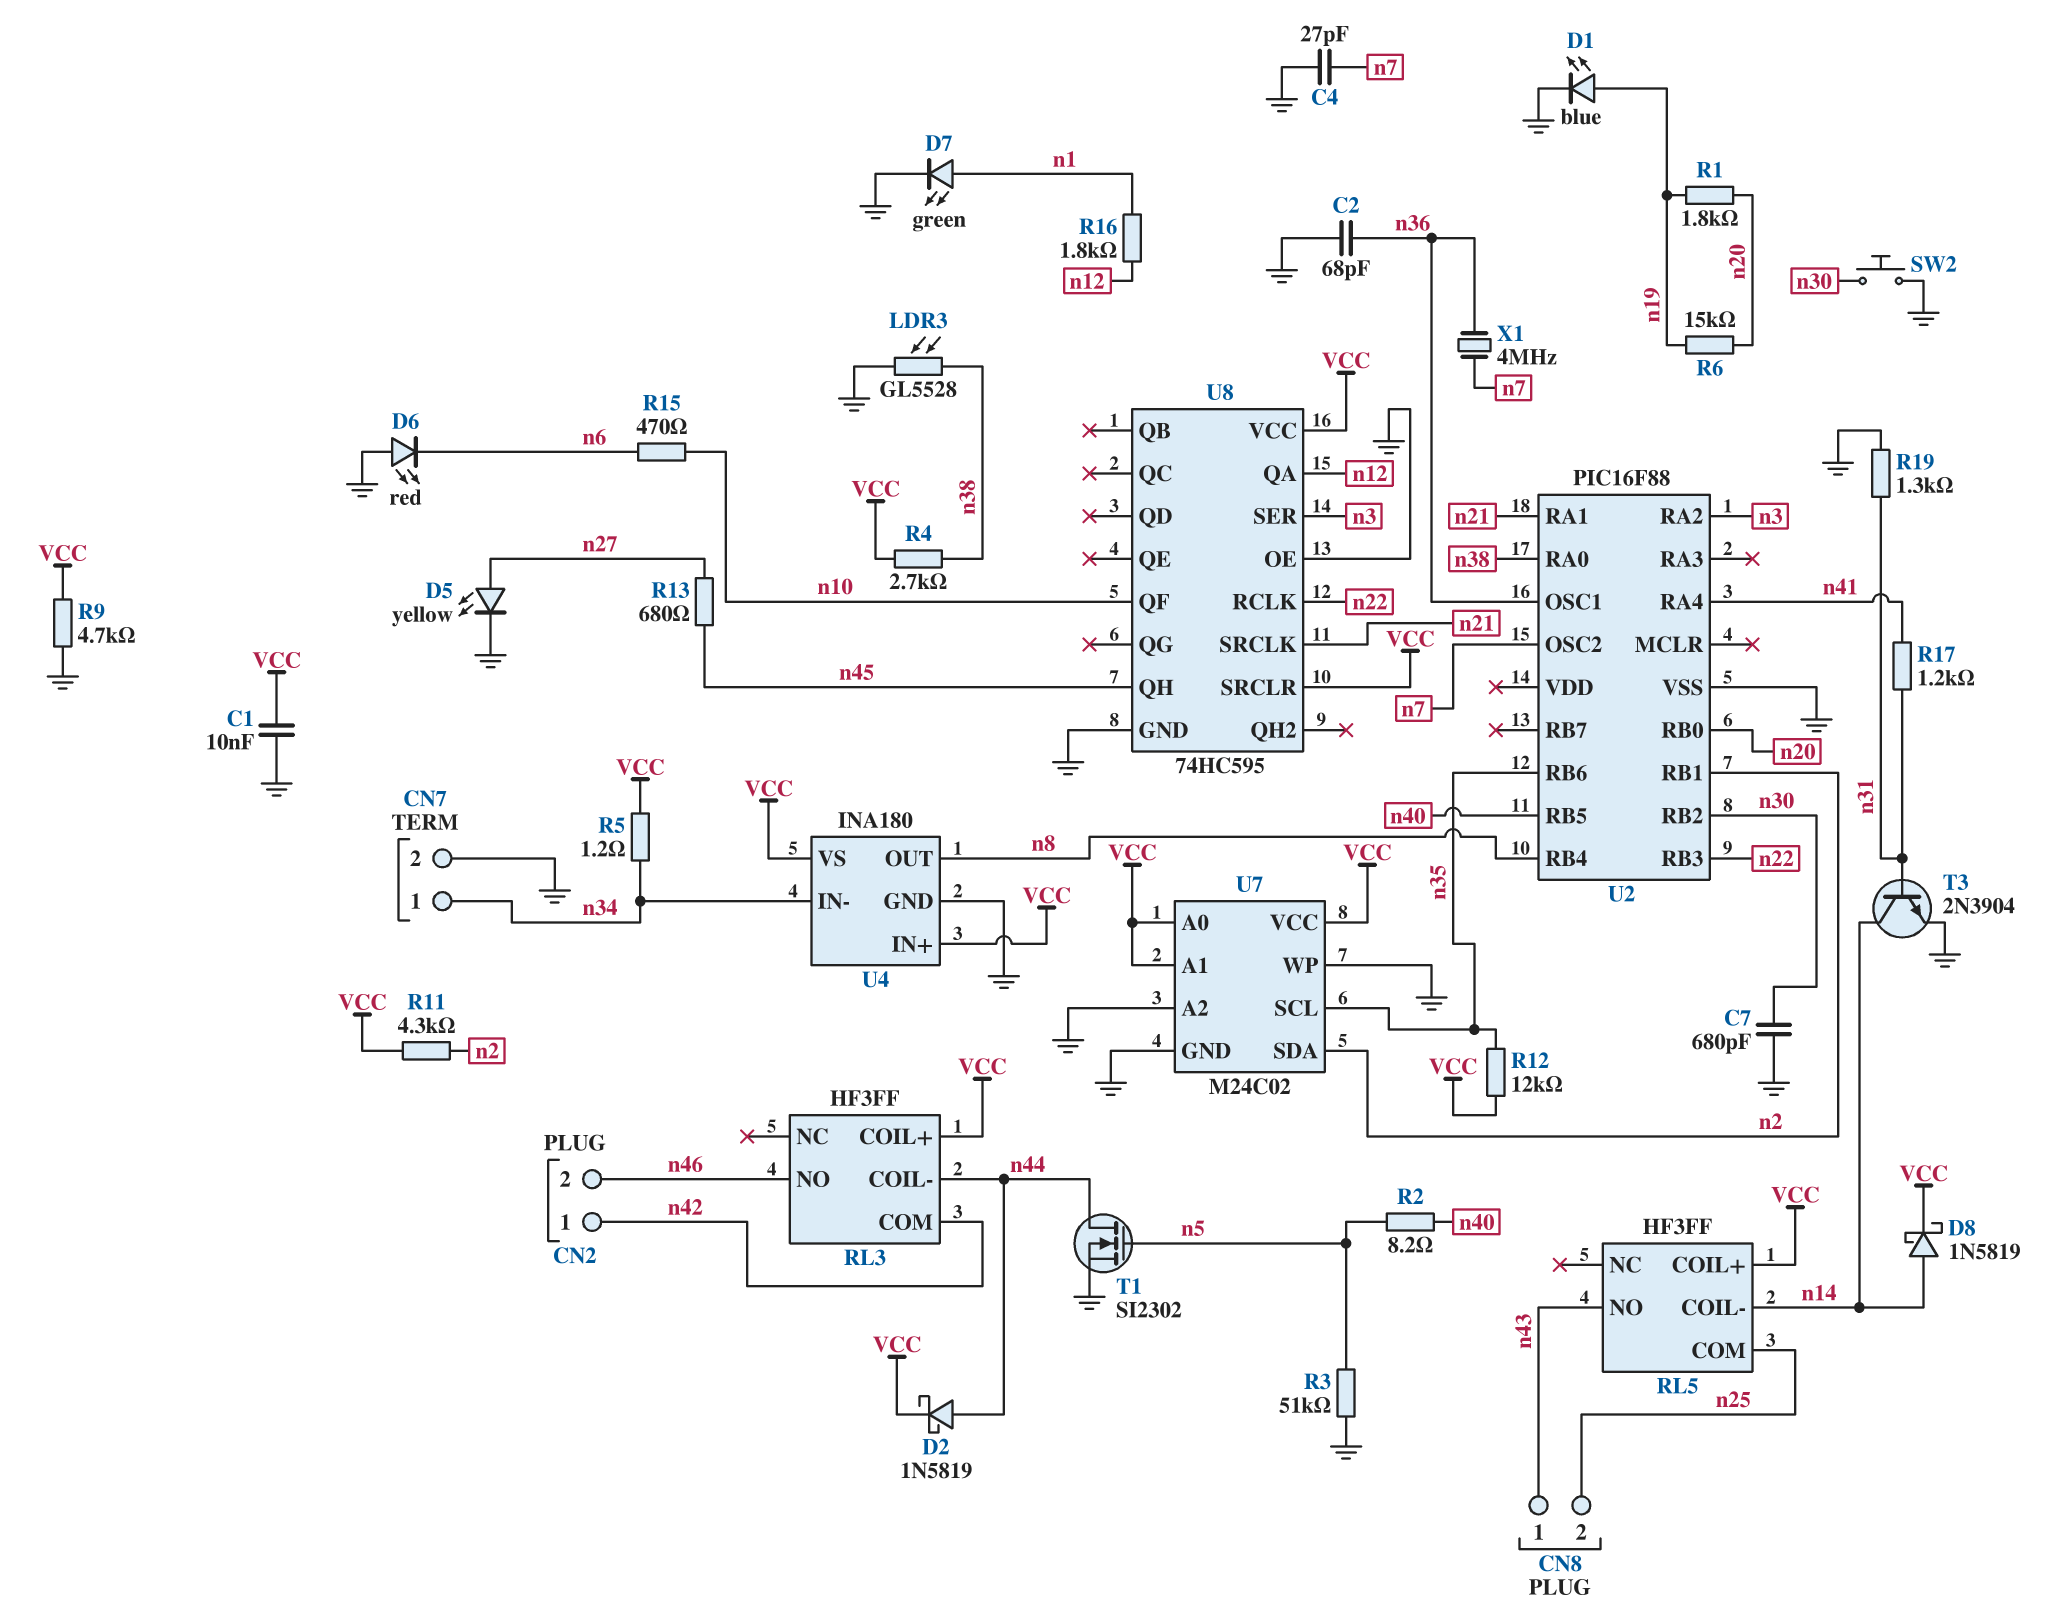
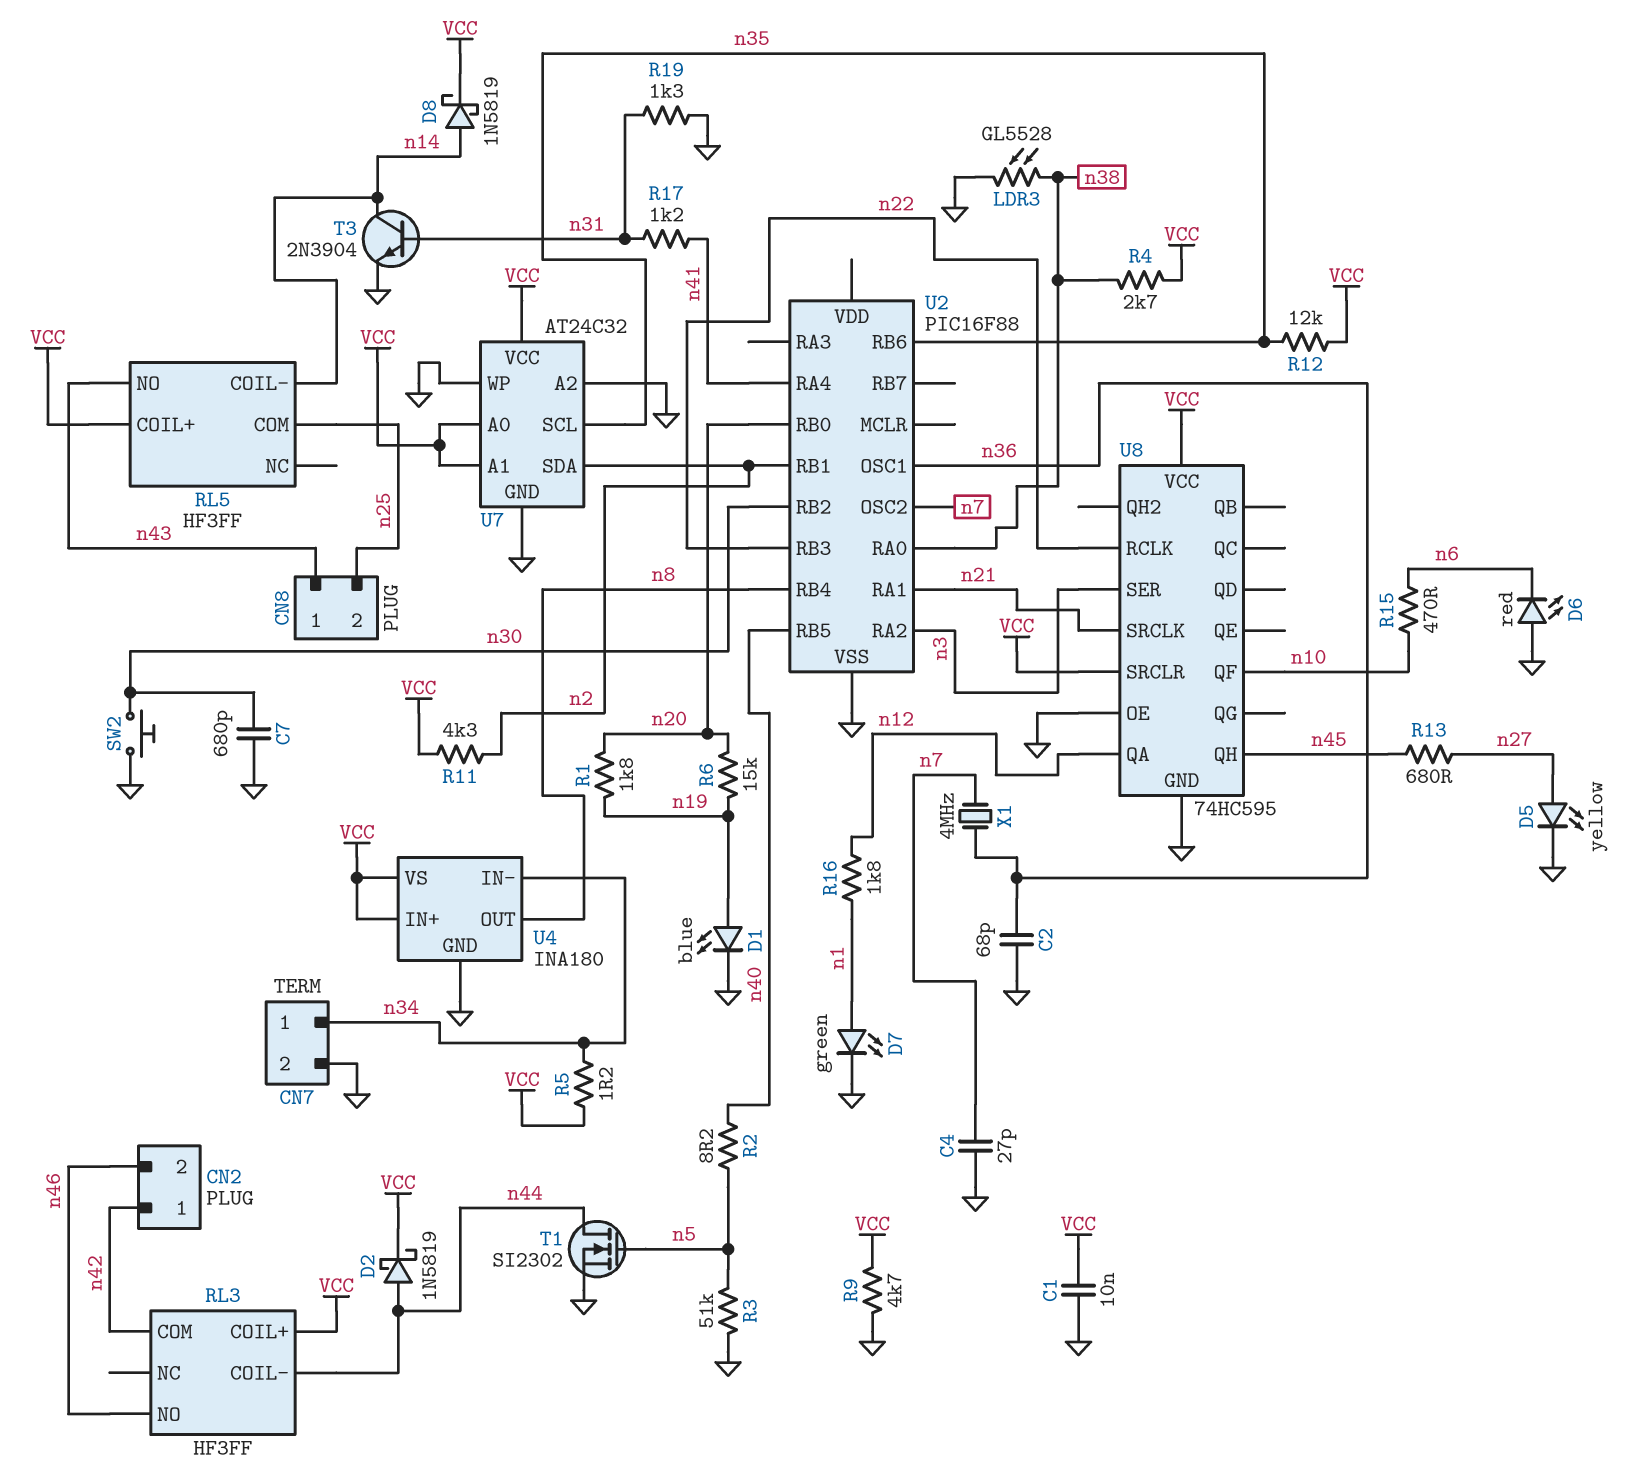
U7: M24C02 -> AT24C32

